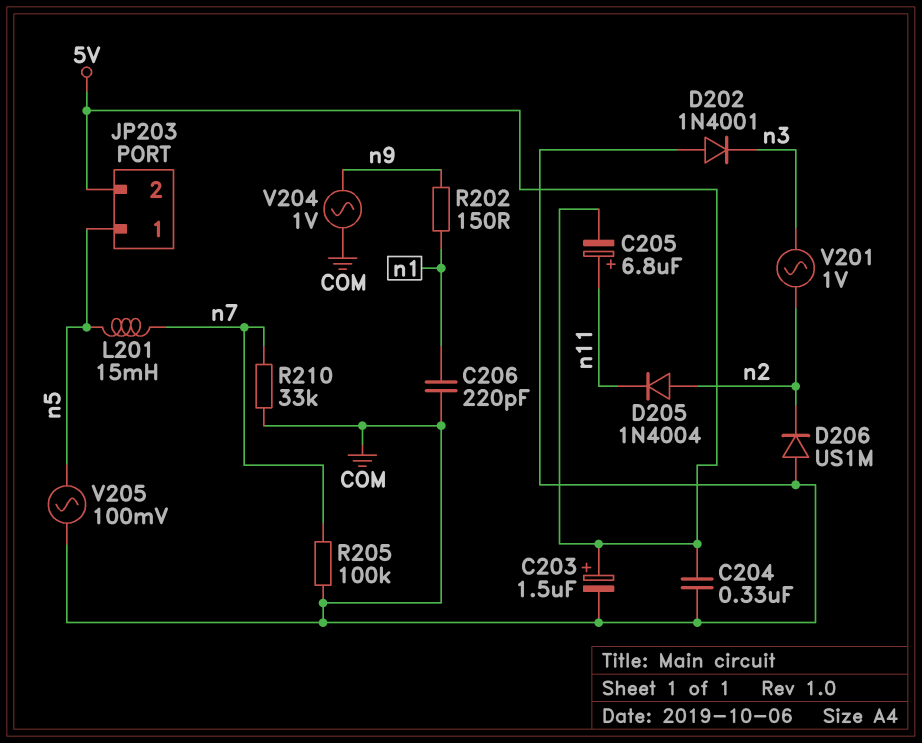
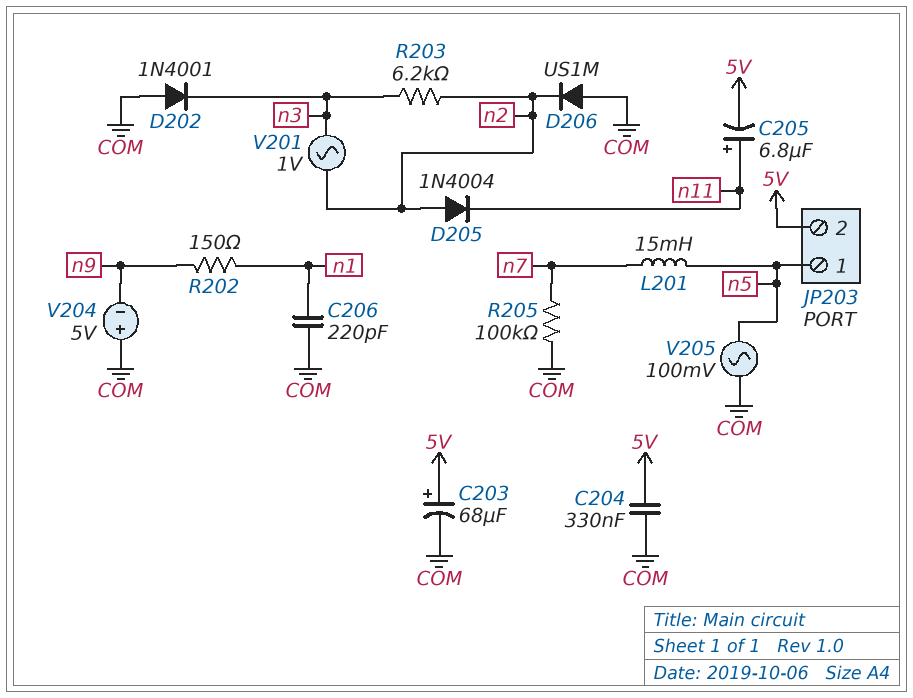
C203: 1.5uF (plus 5V, minus COM) -> 68uF (plus 5V, minus COM)
R203: none -> 6.2k (n2, n3)
R210: 33k (COM, n7) -> none
V204: AC 1V (COM, n9) -> 5V (plus COM, minus n9)

